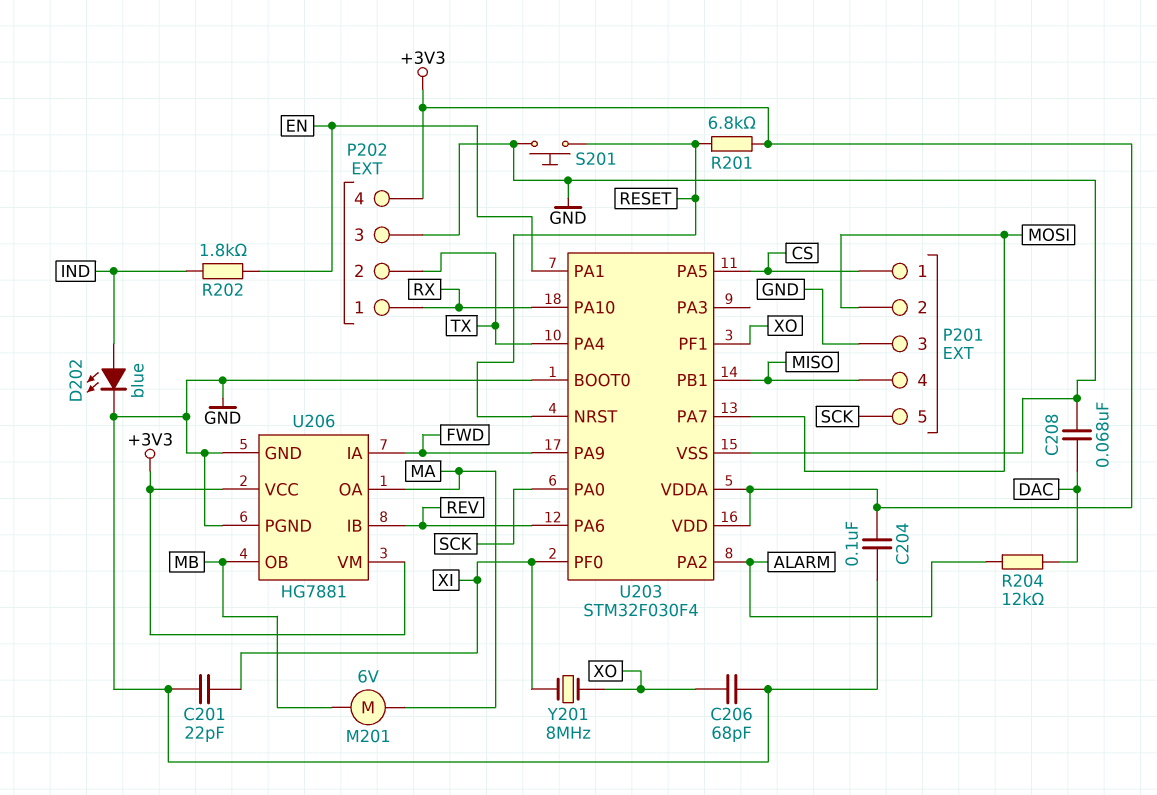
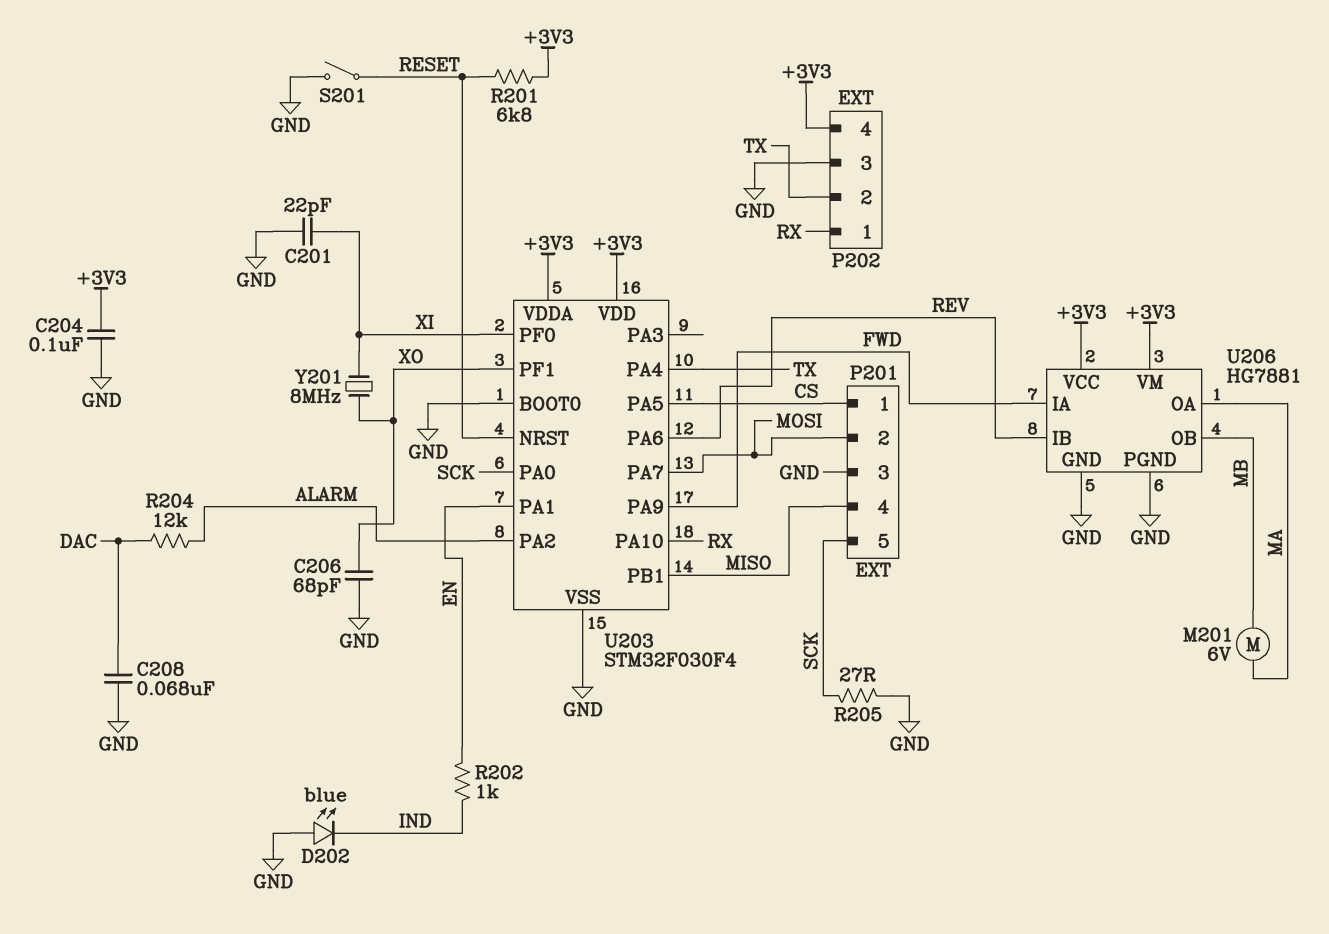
D202: LED blue (A IND, K GND) -> LED blue (A GND, K IND)
R202: 1.8k (EN, IND) -> 1k (EN, IND)
R205: none -> 27 (GND, SCK)
S201: button (GND, RESET) -> switch (GND, RESET)

